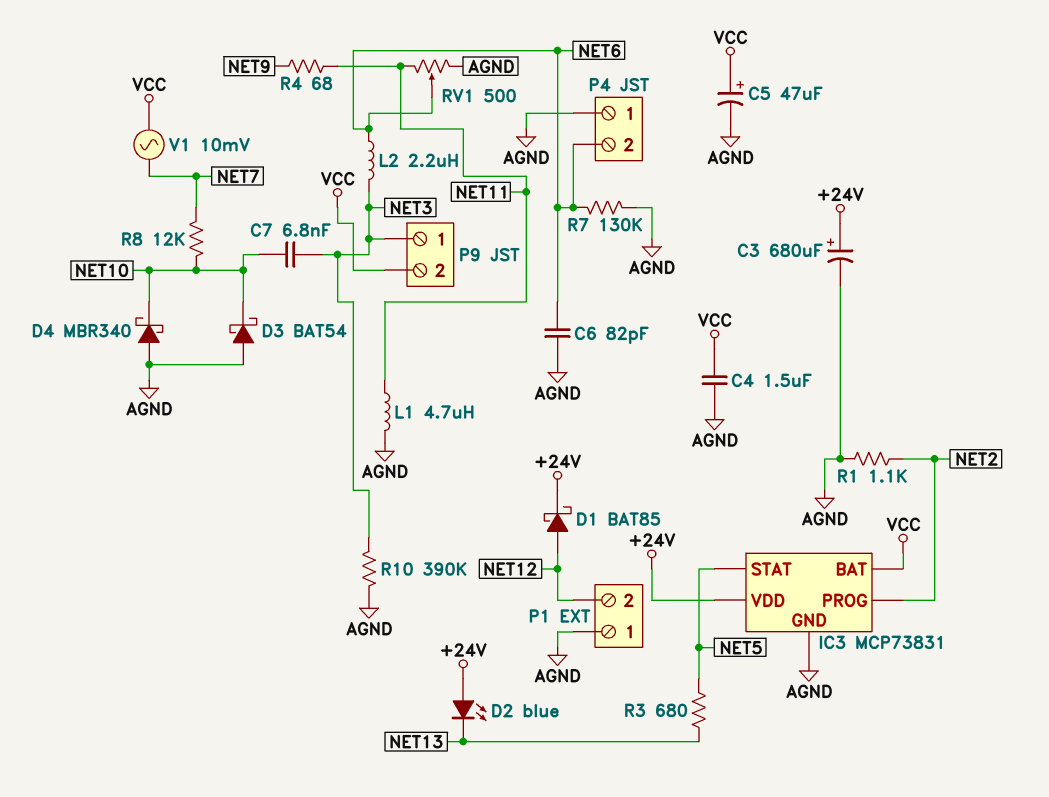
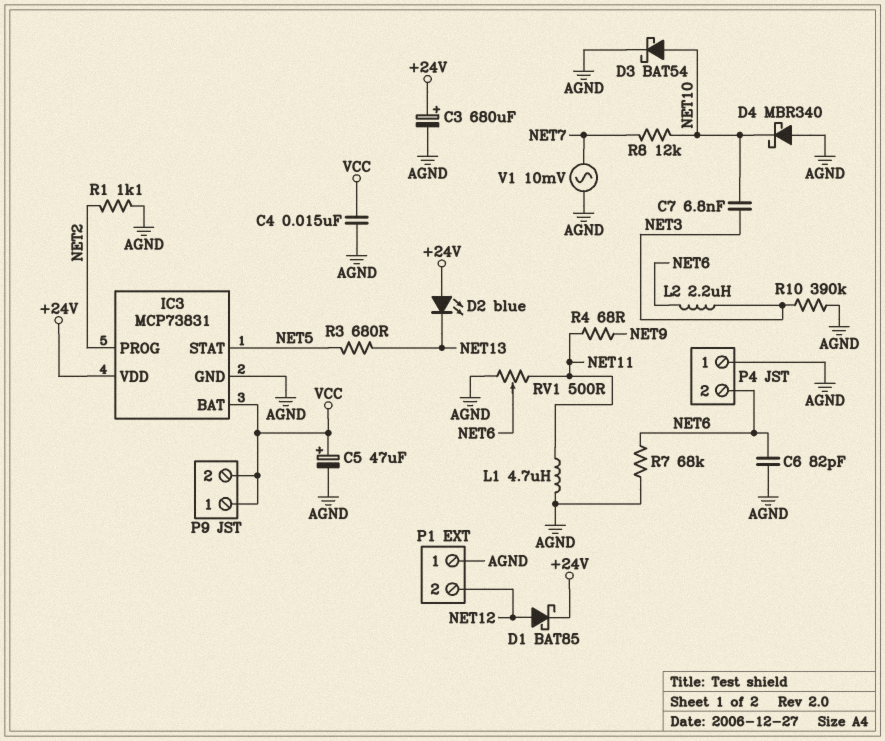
C4: 1.5uF (AGND, VCC) -> 15nF (AGND, VCC)
D3: schottky BAT54 (A AGND, K NET10) -> schottky BAT54 (A NET10, K AGND)
P9 pin 1: NET3 -> VCC
R7: 130k (AGND, NET6) -> 68k (AGND, NET6)
V1: AC 10mV (NET7, VCC) -> AC 10mV (AGND, NET7)

